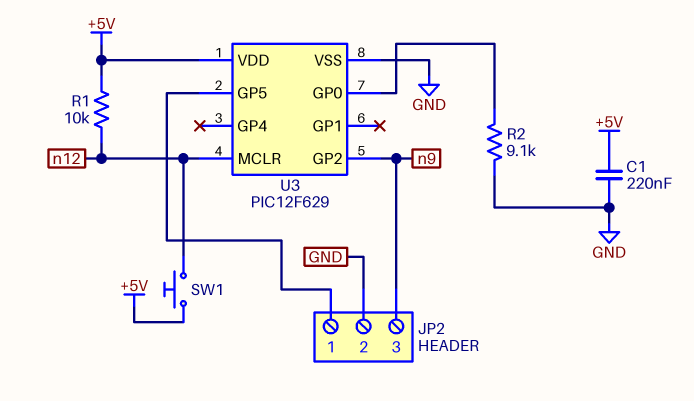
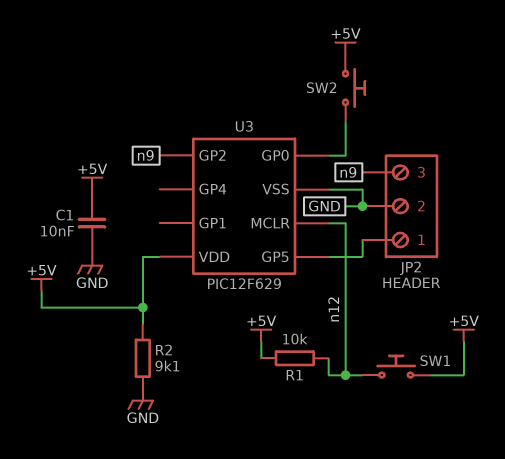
C1: 220nF (+5V, GND) -> 10nF (+5V, GND)
R2: 9.1k (GND, U3/GP0) -> 9.1k (+5V, GND)
SW2: none -> button (+5V, U3/GP0)

